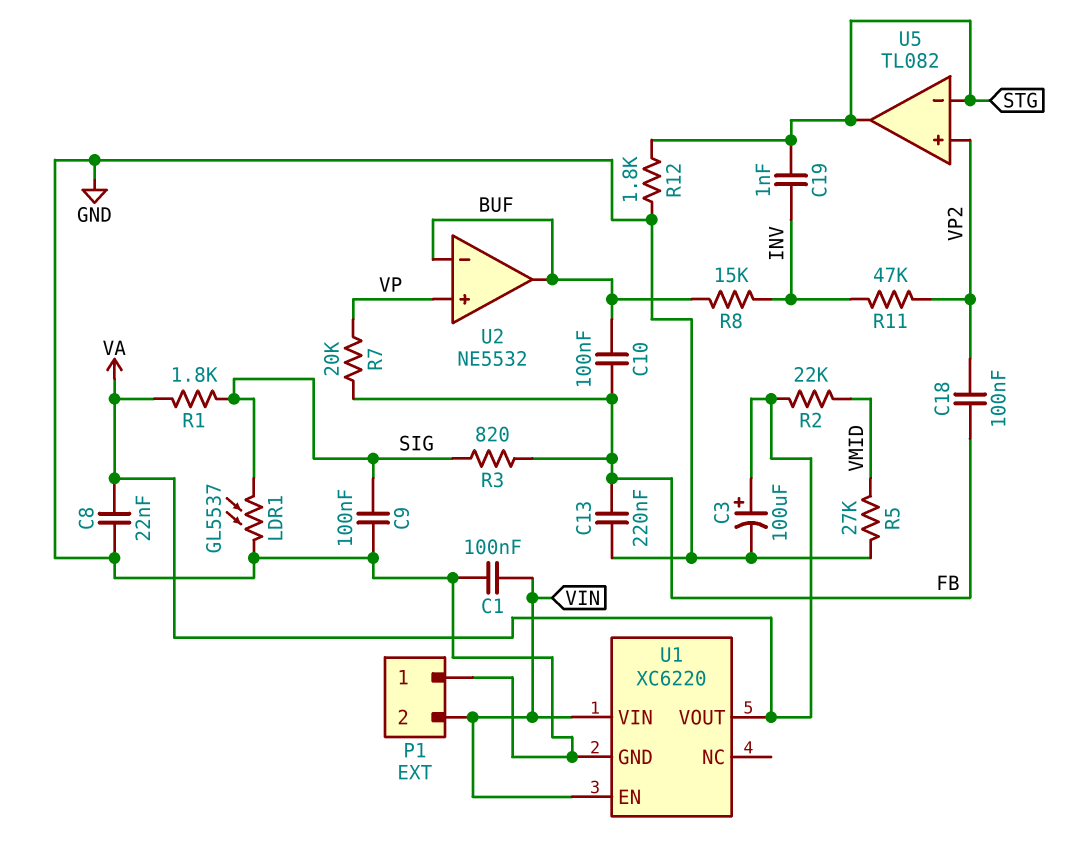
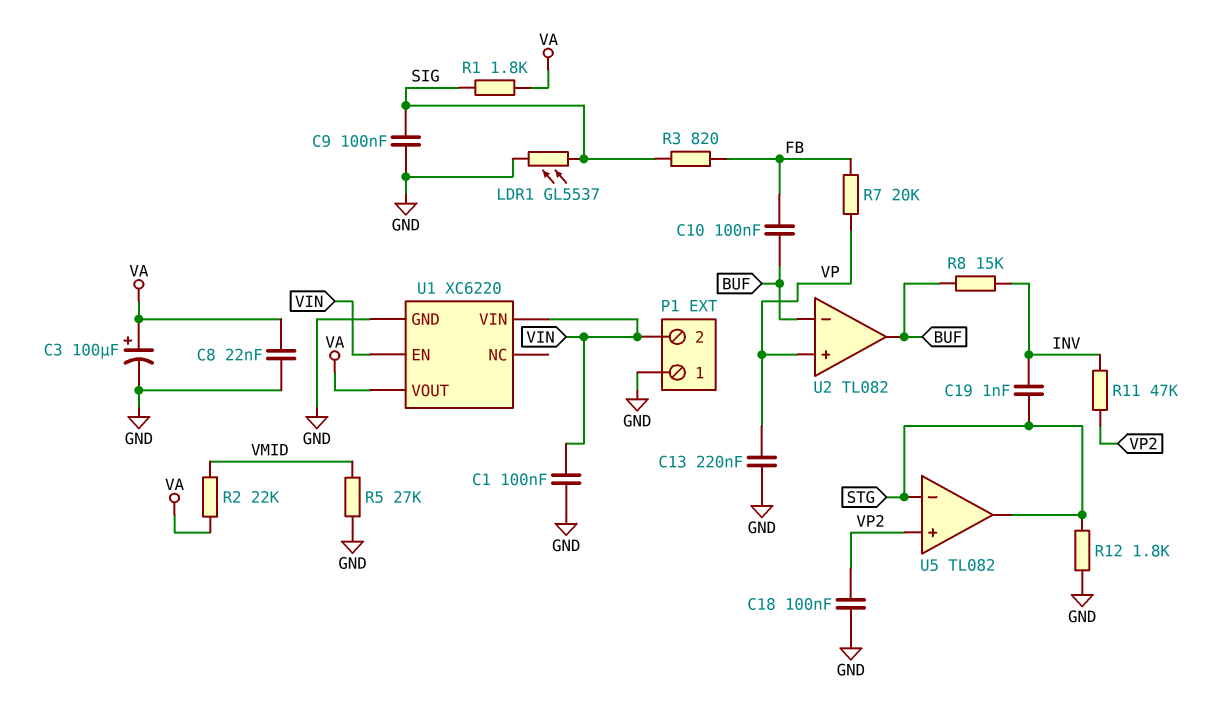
C13: 220nF (FB, GND) -> 220nF (GND, VP)
C18: 100nF (FB, VP2) -> 100nF (GND, VP2)
U2: NE5532 -> TL082

